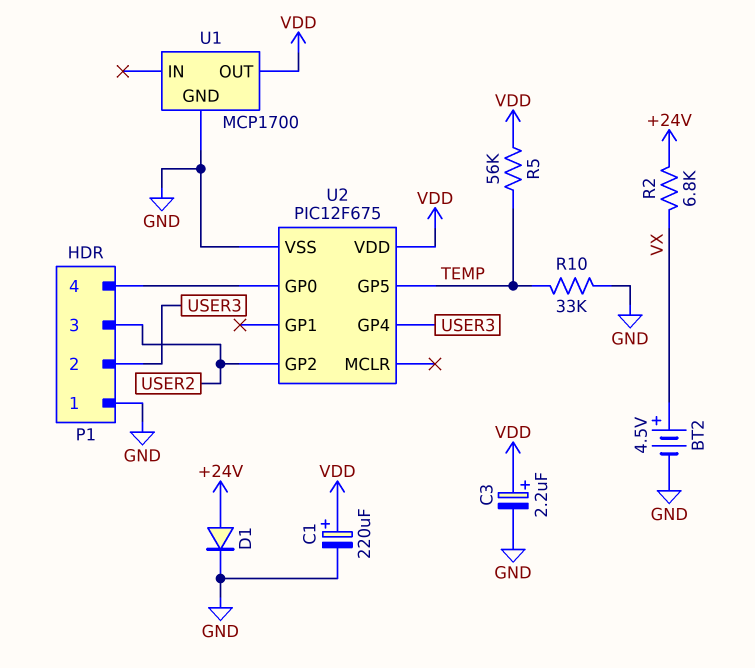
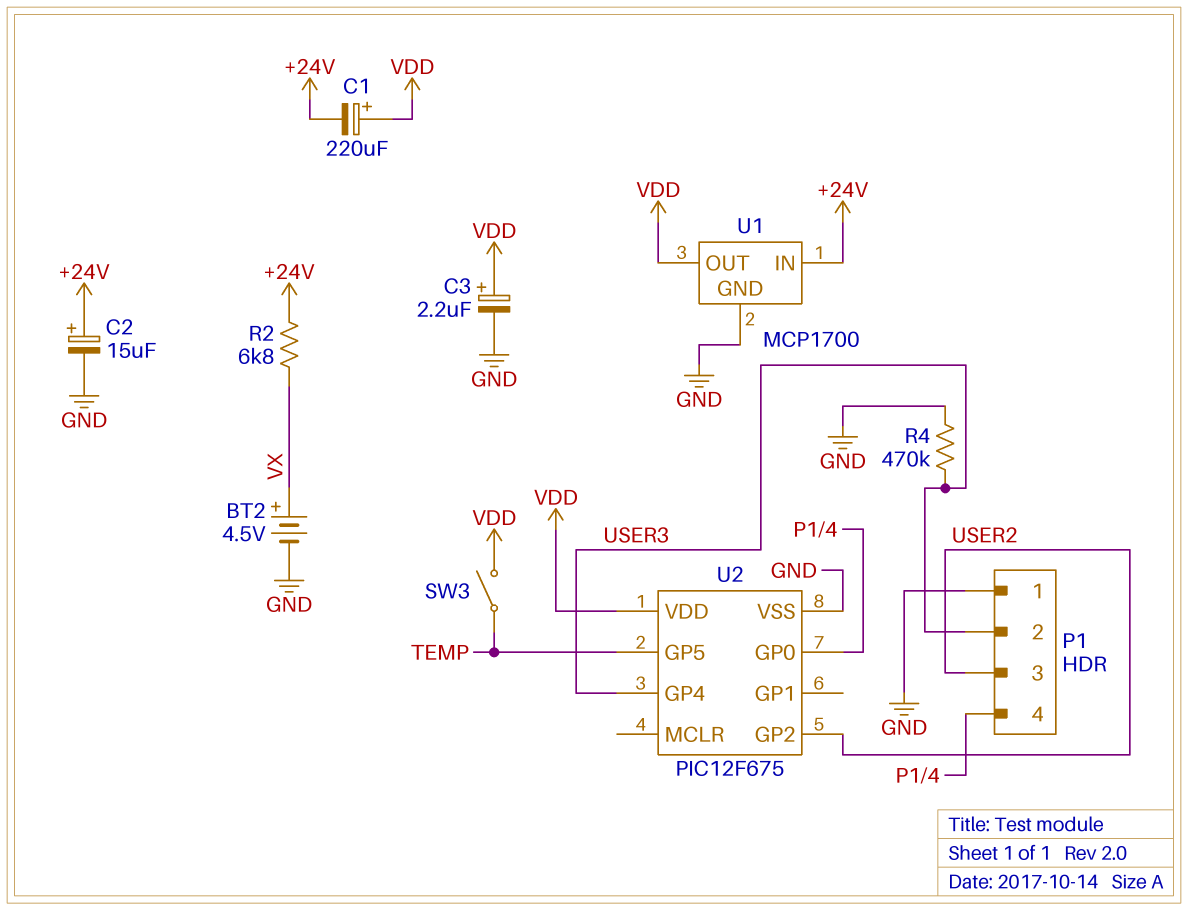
C1: 220uF (plus VDD, minus GND) -> 220uF (plus VDD, minus +24V)
C2: none -> 15uF (plus +24V, minus GND)
D1: diode (A +24V, K GND) -> none
R4: none -> 470k (GND, USER3)
R5: 56k (TEMP, VDD) -> none
R10: 33k (GND, TEMP) -> none
SW3: none -> switch (TEMP, VDD)
U1 pin IN: none -> +24V

